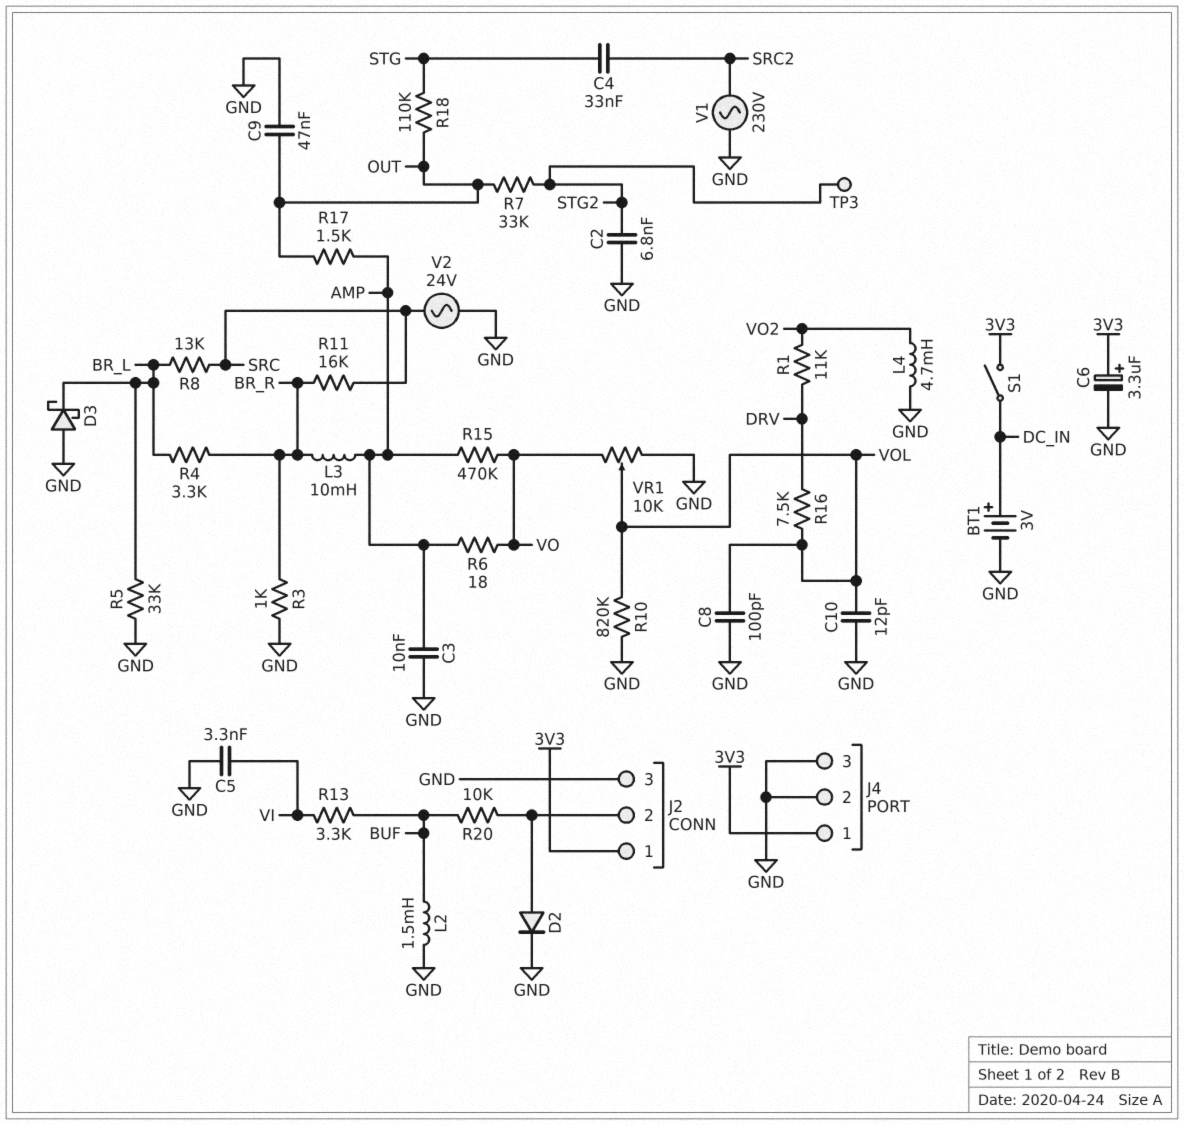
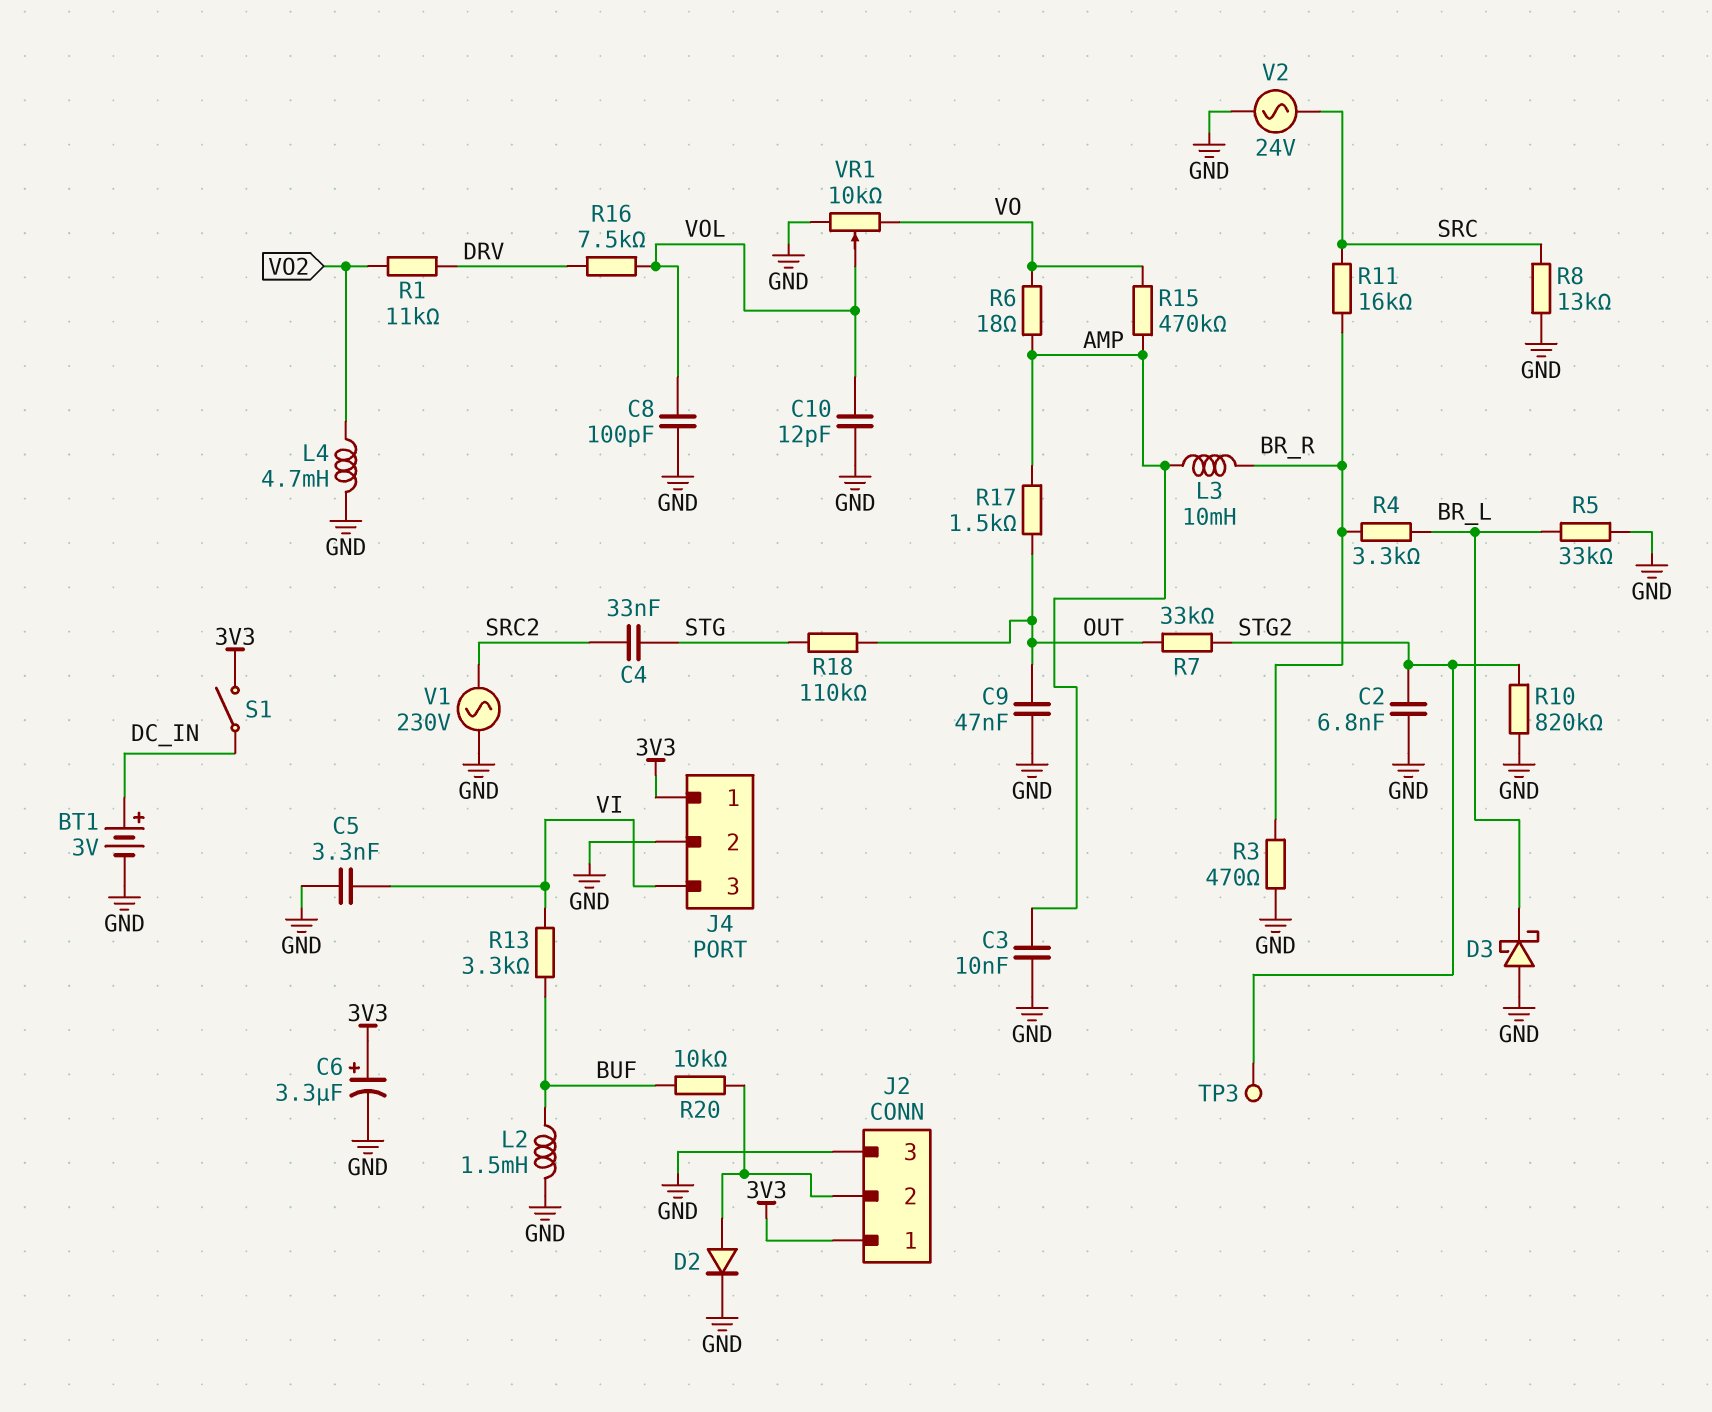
J4 pin 3: GND -> VI
R3: 1k (BR_R, GND) -> 470 (BR_R, GND)
R8: 13k (BR_L, SRC) -> 13k (GND, SRC)
R10: 820k (GND, VOL) -> 820k (GND, STG2)

